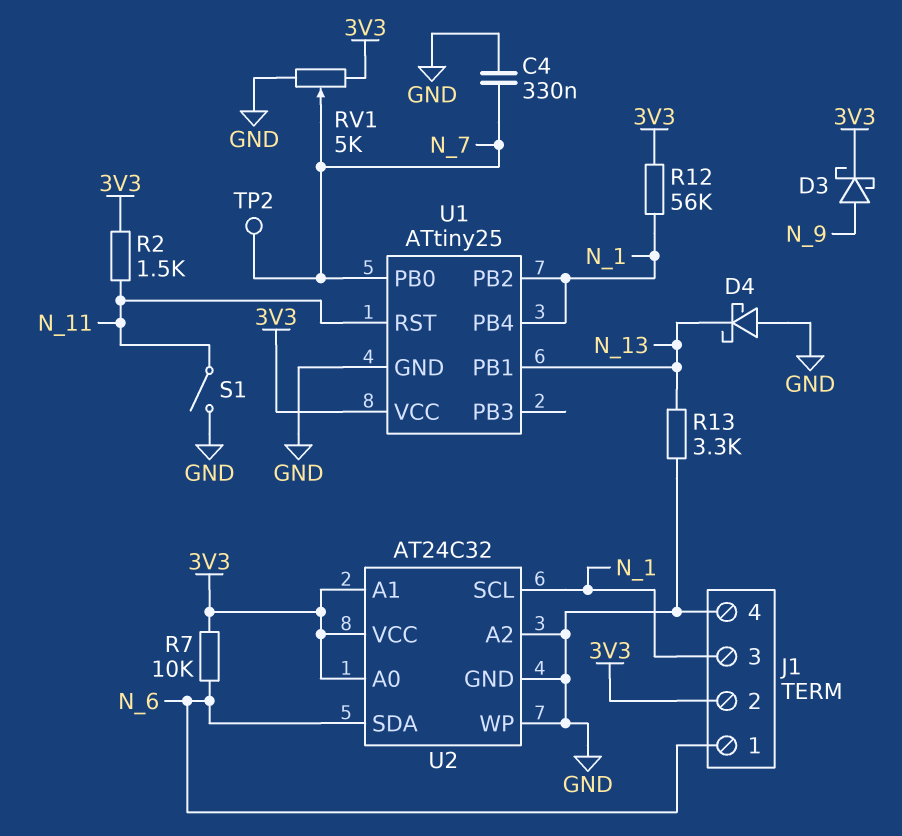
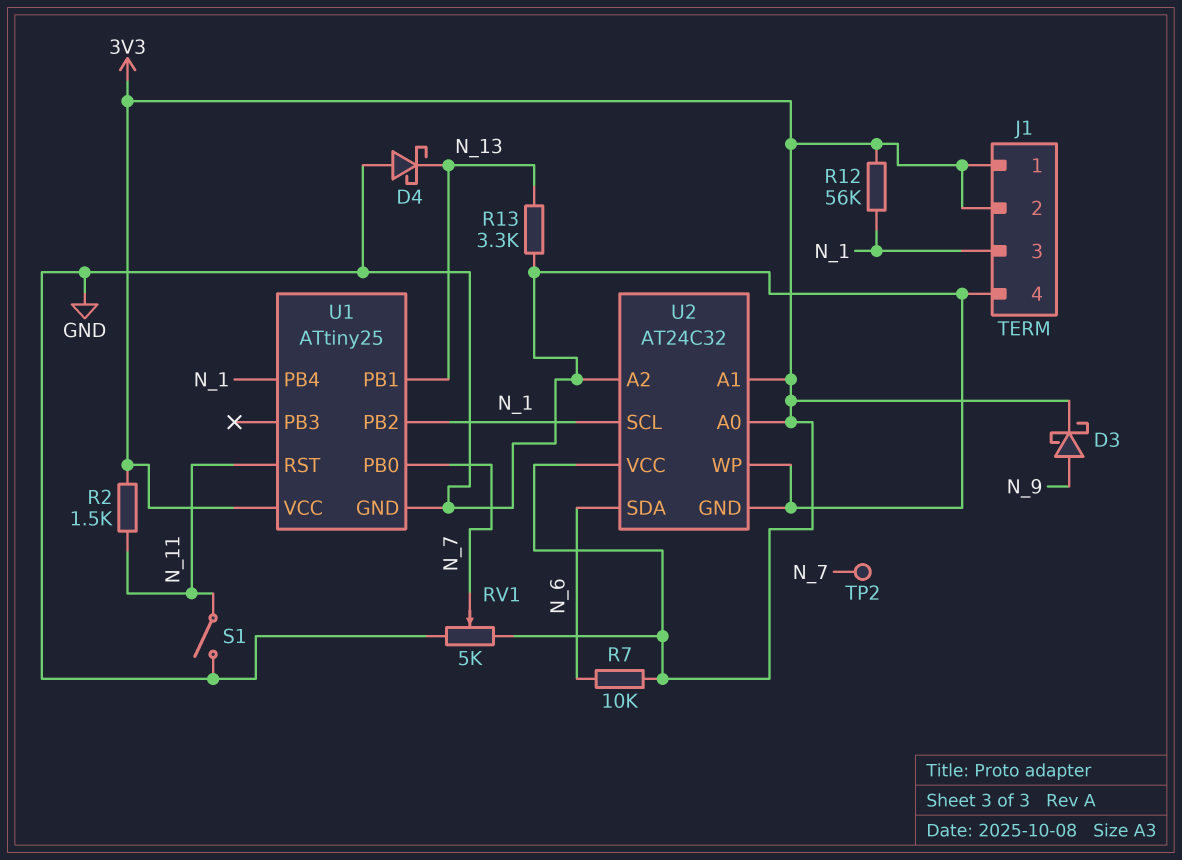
C4: 330nF (GND, N_7) -> none
J1 pin 1: N_6 -> 3V3

